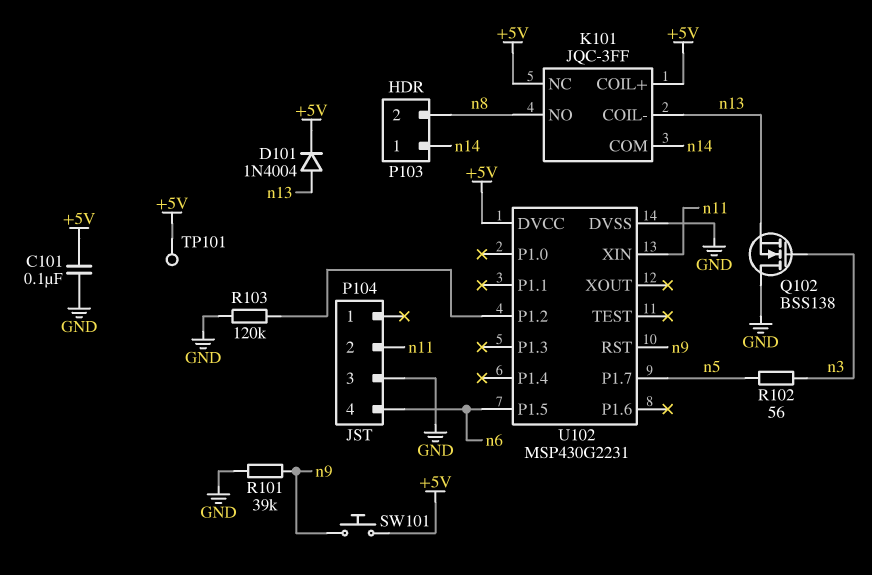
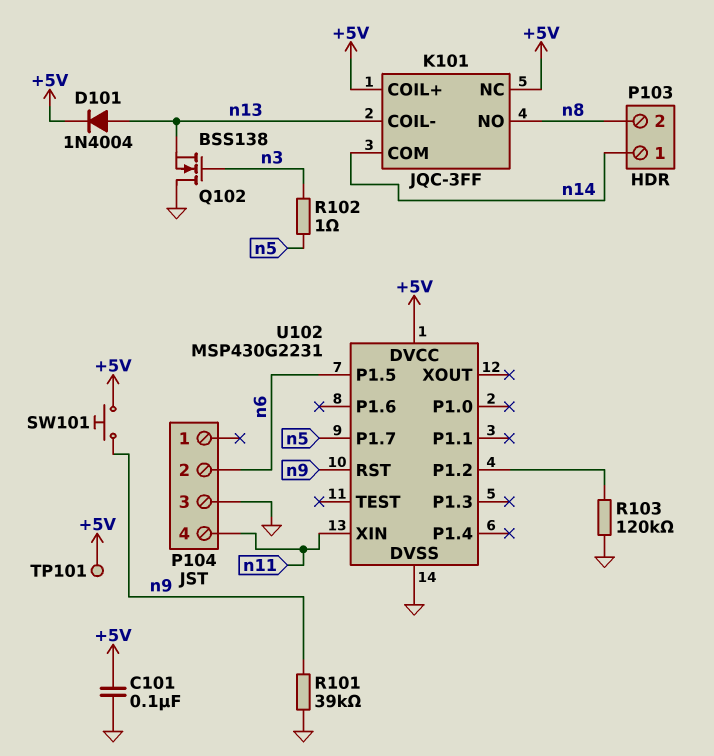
P104 pin 2: n11 -> n6
P104 pin 4: n6 -> n11
R102: 56 (n3, n5) -> 1 (n3, n5)

